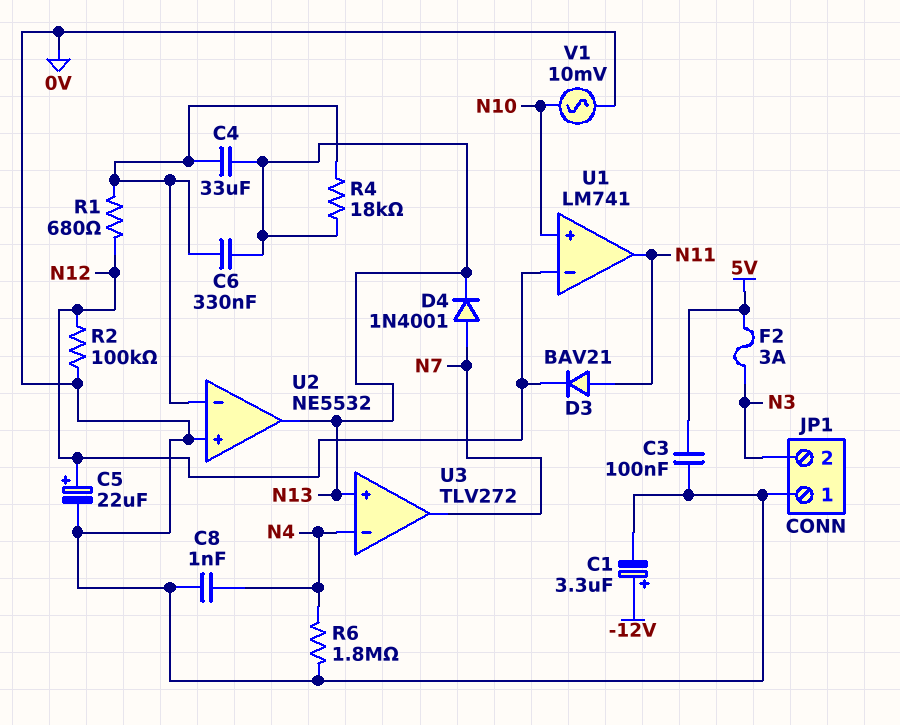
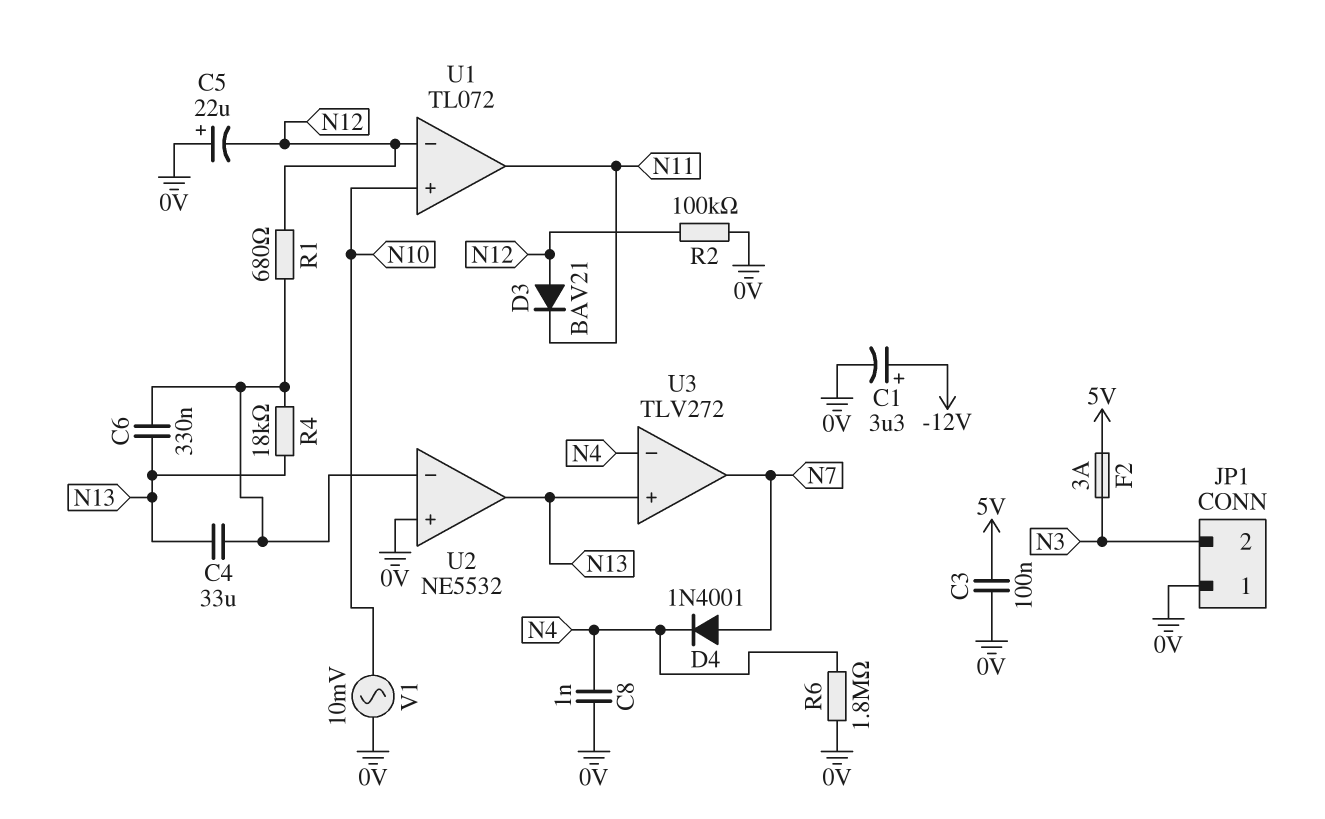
C5: 22uF (plus N12, minus 0V) -> 22uF (plus 0V, minus N12)
D3: diode BAV21 (A N11, K N12) -> diode BAV21 (A N12, K N11)
D4: diode 1N4001 (A N7, K N13) -> diode 1N4001 (A N7, K N4)
U1: LM741 -> TL072

